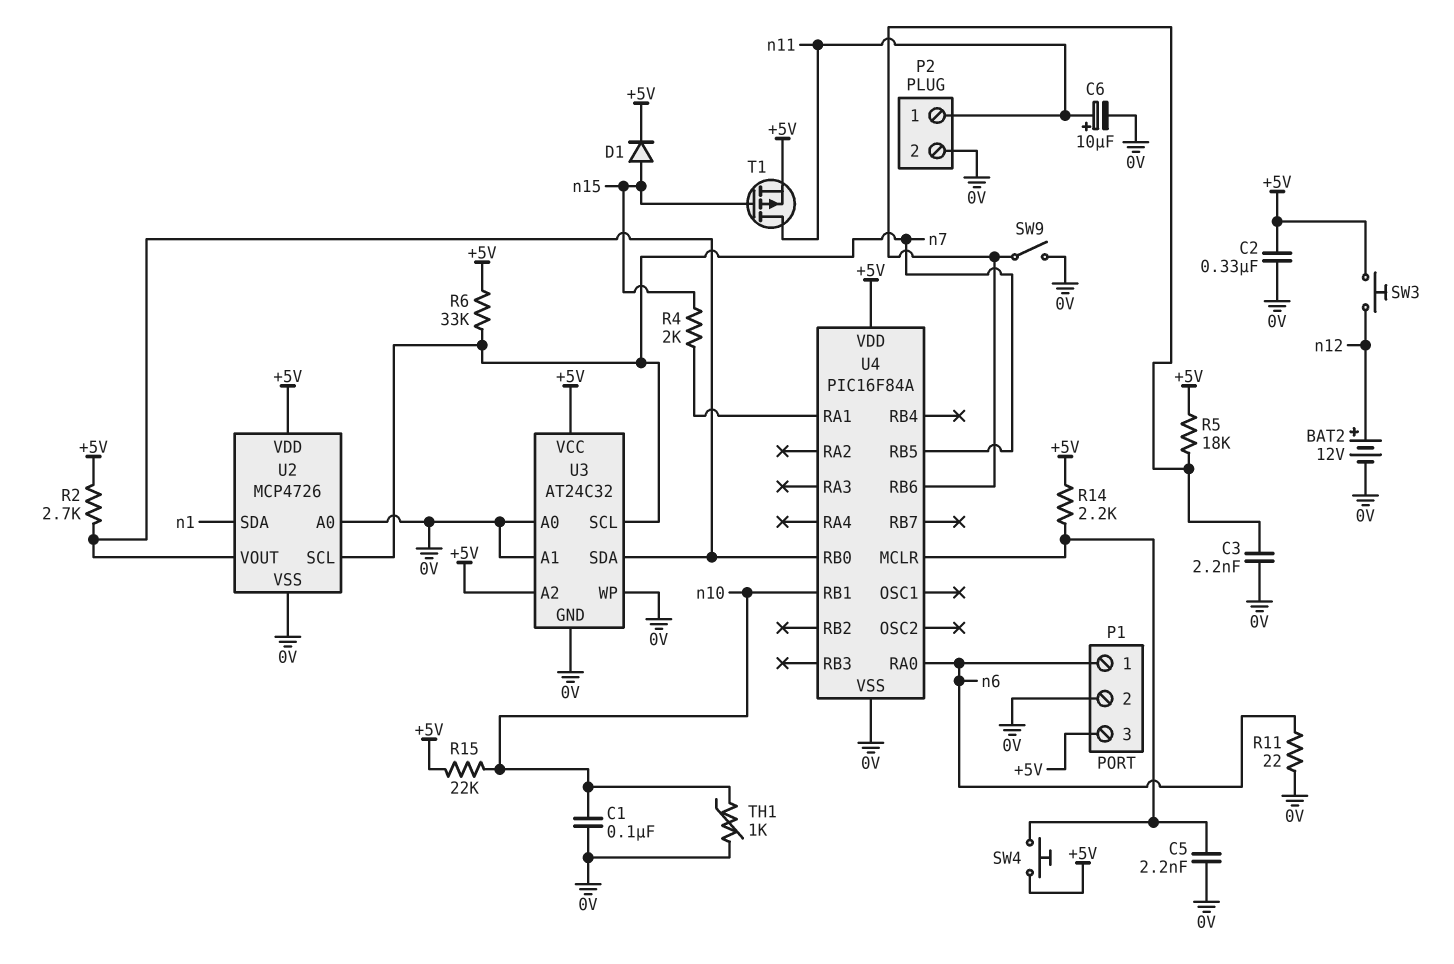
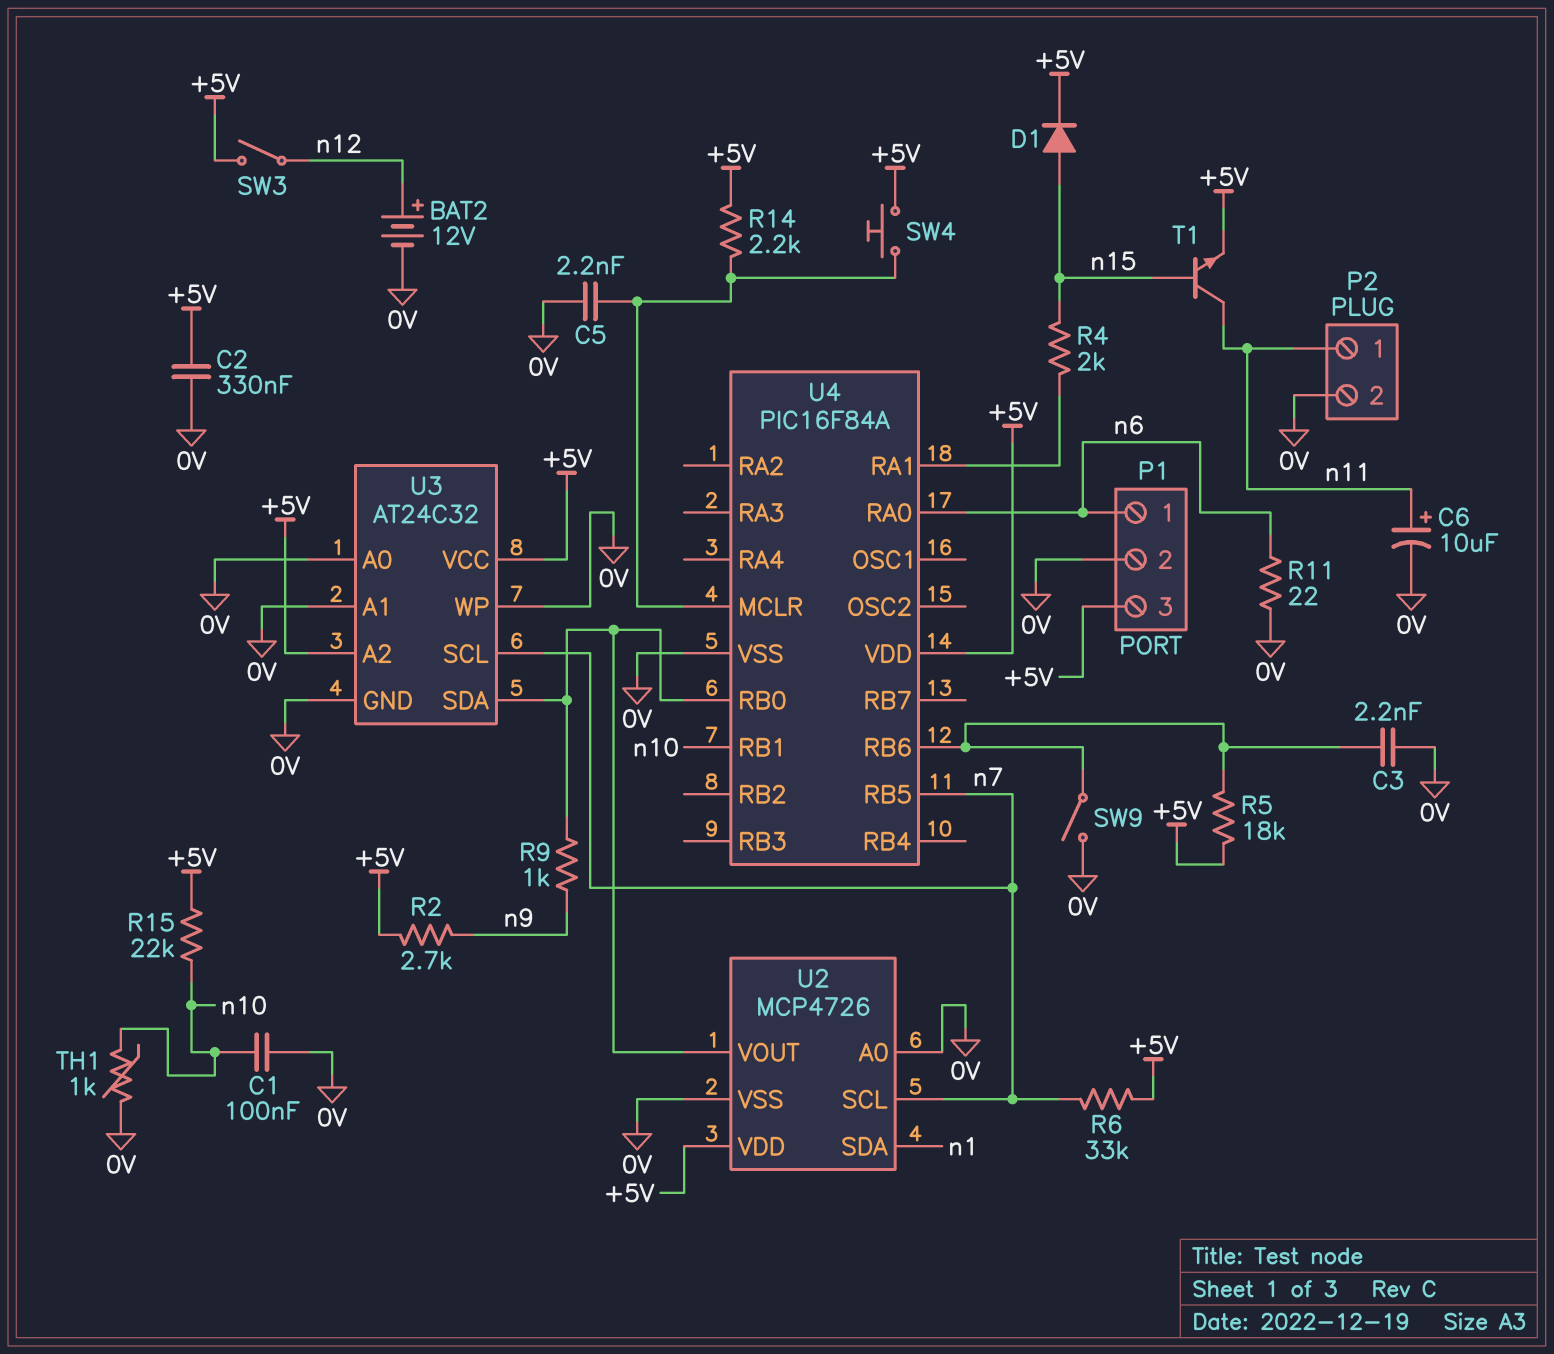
R2: 2.7k (+5V, U2/VOUT) -> 2.7k (+5V, n9)
R9: none -> 1k (U2/VOUT, n9)
SW3: button (+5V, n12) -> switch (+5V, n12)
T1: PMOS (G n15, D n11, S +5V) -> NPN (B n15, C n11, E +5V)

